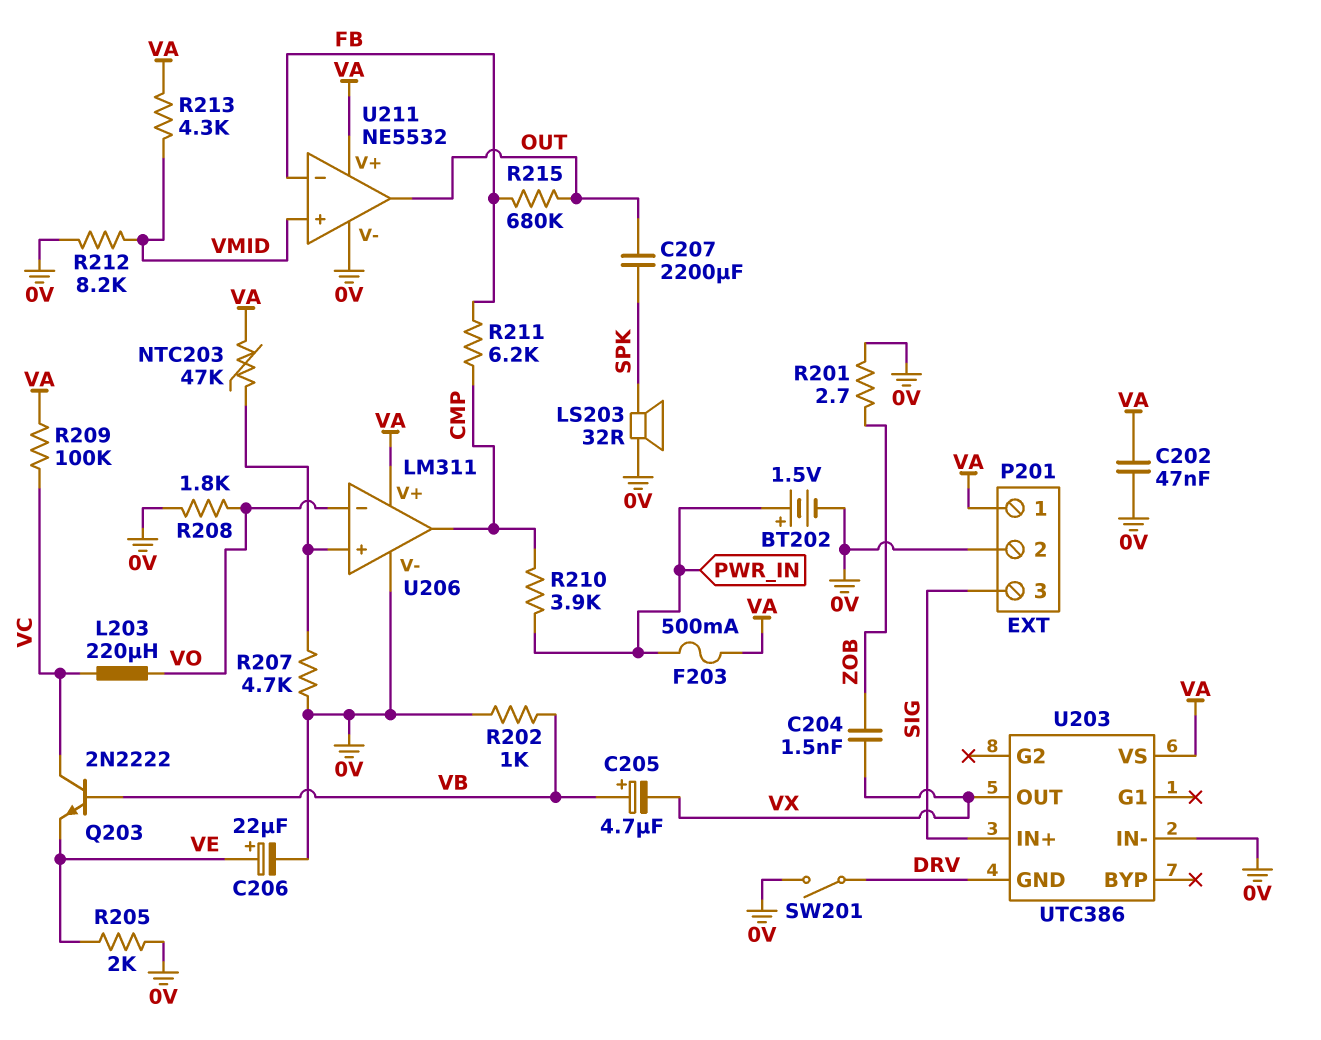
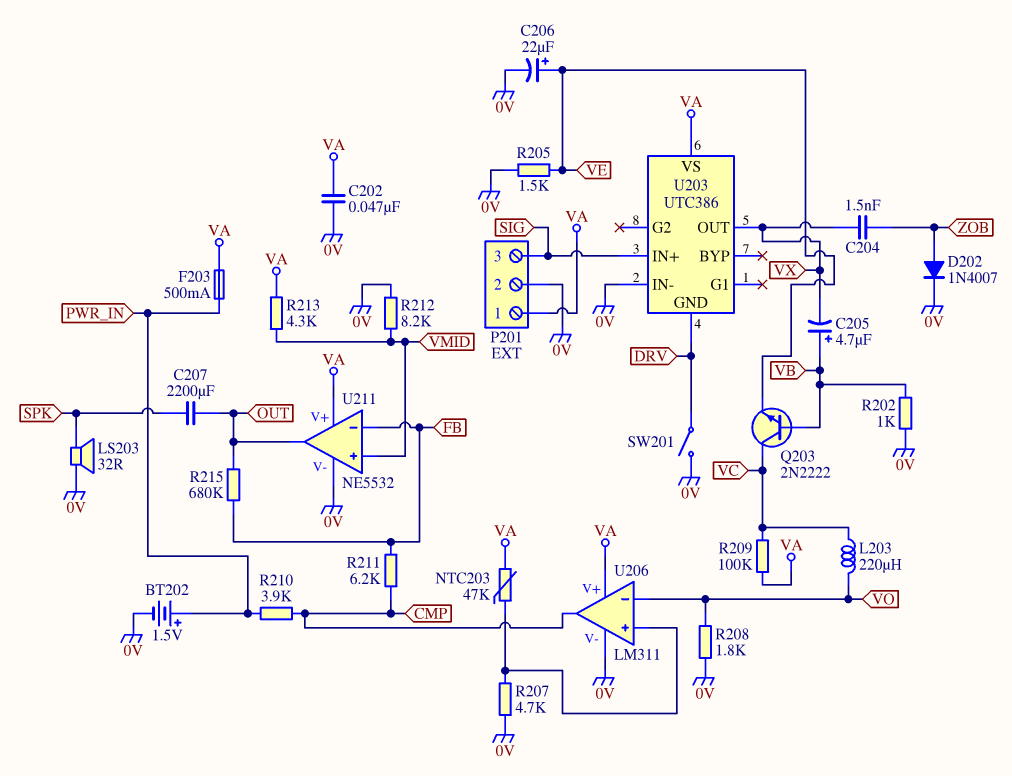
D202: none -> diode 1N4007 (A ZOB, K 0V)
R201: 2.7 (0V, ZOB) -> none
R205: 2k (0V, VE) -> 1.5k (0V, VE)

